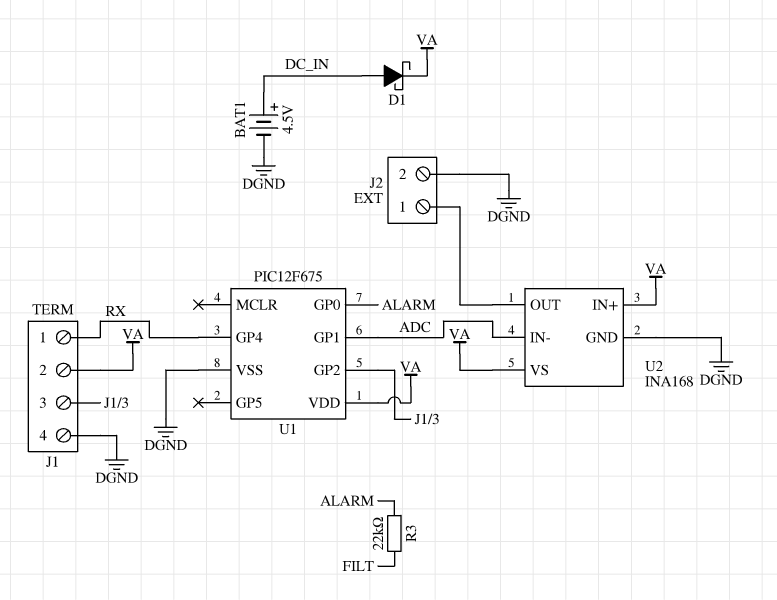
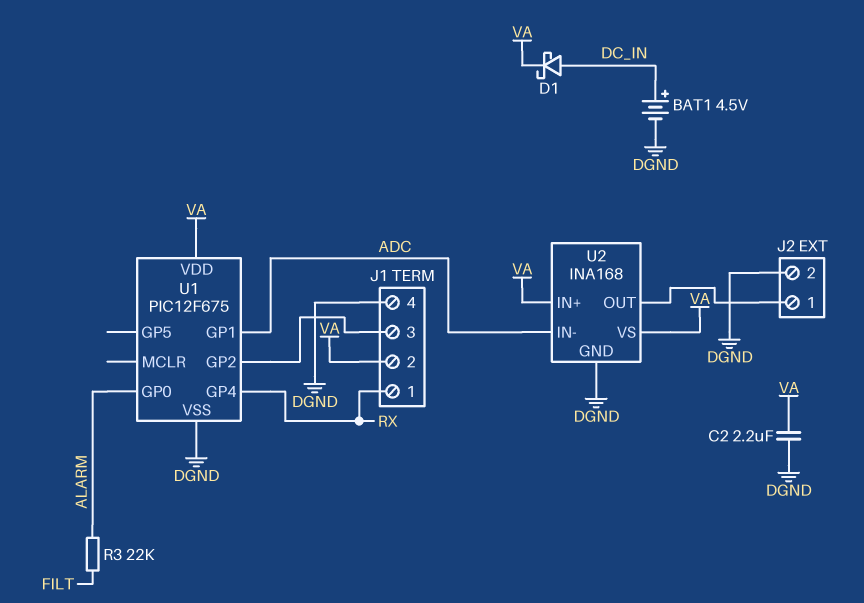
C2: none -> 2.2uF (DGND, VA)

